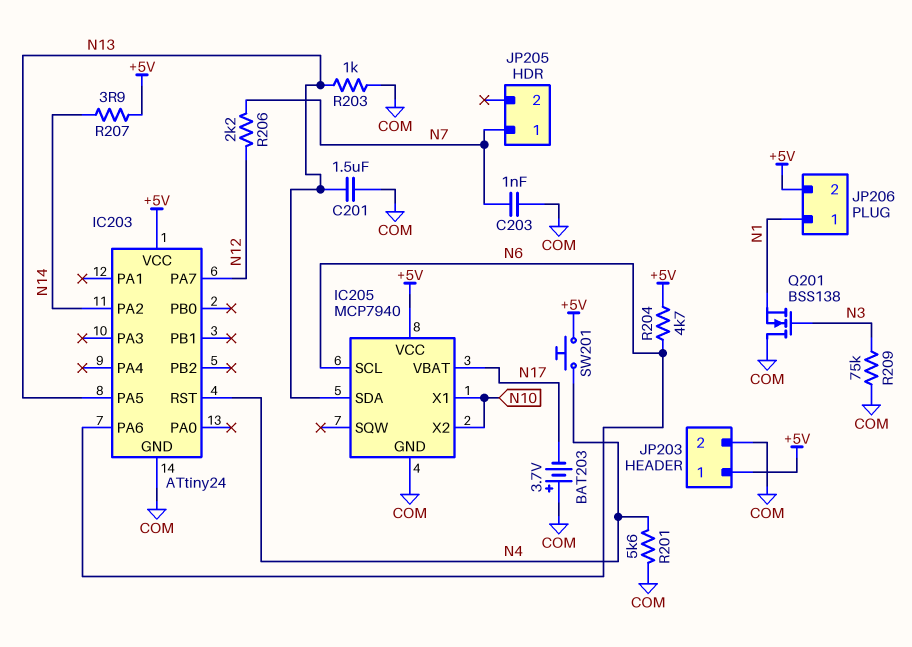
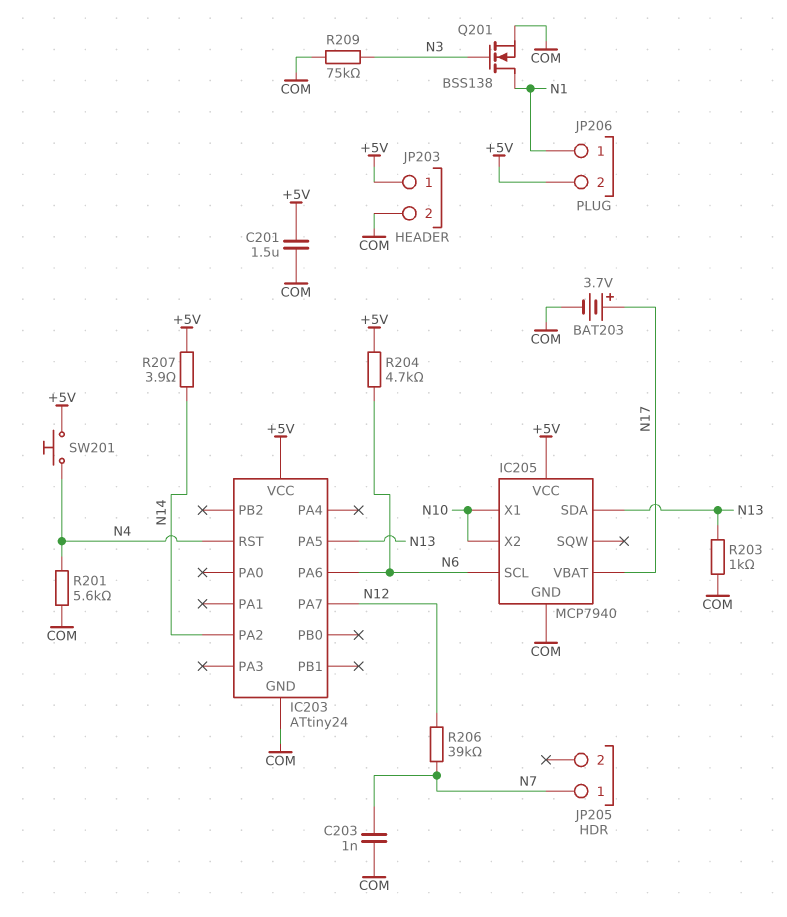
BAT203: 3.7V (plus COM, minus N17) -> 3.7V (plus N17, minus COM)
C201: 1.5uF (COM, N13) -> 1.5uF (+5V, COM)
Q201: NMOS BSS138 (G N3, D COM, S N1) -> NMOS BSS138 (G N3, D N1, S COM)
R206: 2.2k (N7, N12) -> 39k (N7, N12)

